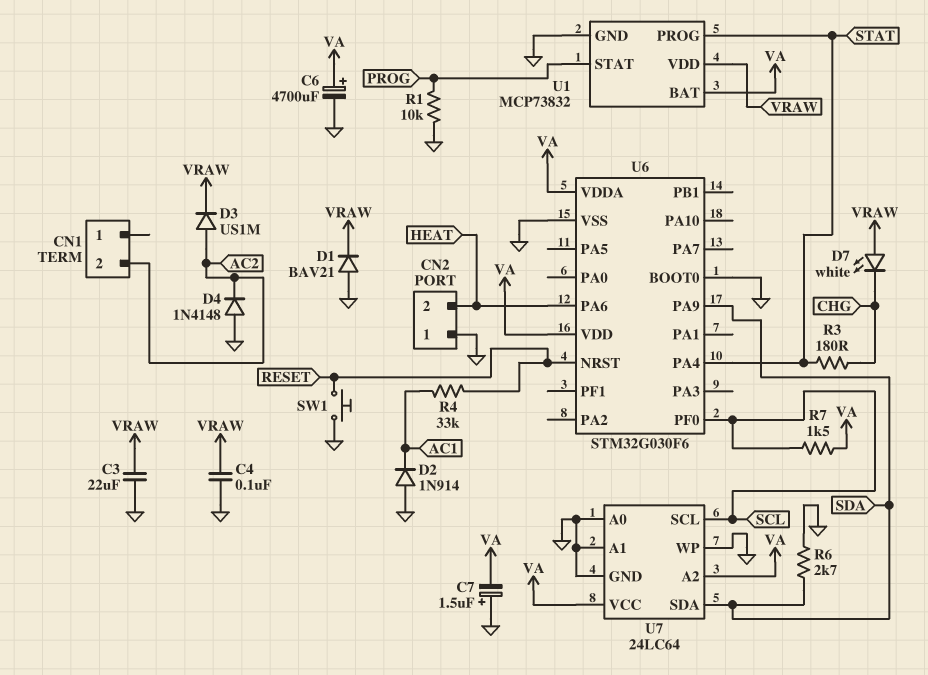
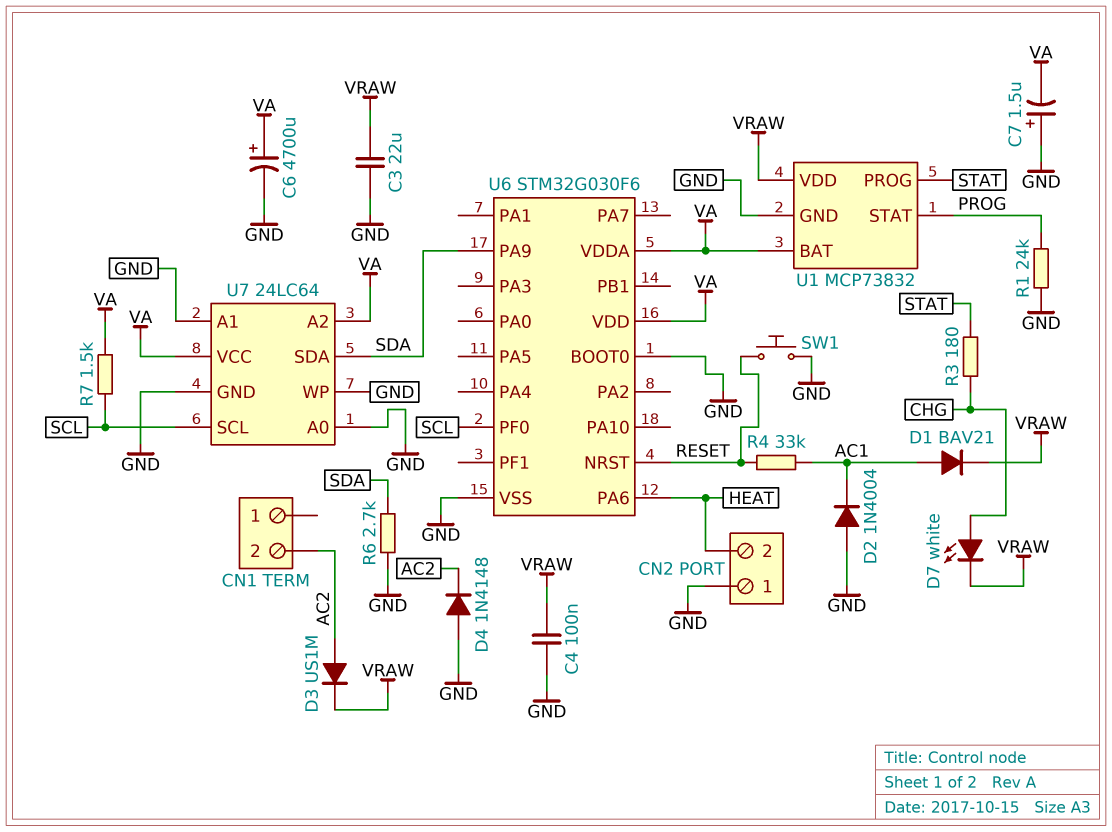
D1: diode BAV21 (A GND, K VRAW) -> diode BAV21 (A AC1, K VRAW)
D2: diode 1N914 (A GND, K AC1) -> diode 1N4004 (A GND, K AC1)
D7: LED white (A VRAW, K CHG) -> LED white (A CHG, K VRAW)
R1: 10k (GND, PROG) -> 24k (GND, PROG)
U6 pin PA4: STAT -> none

